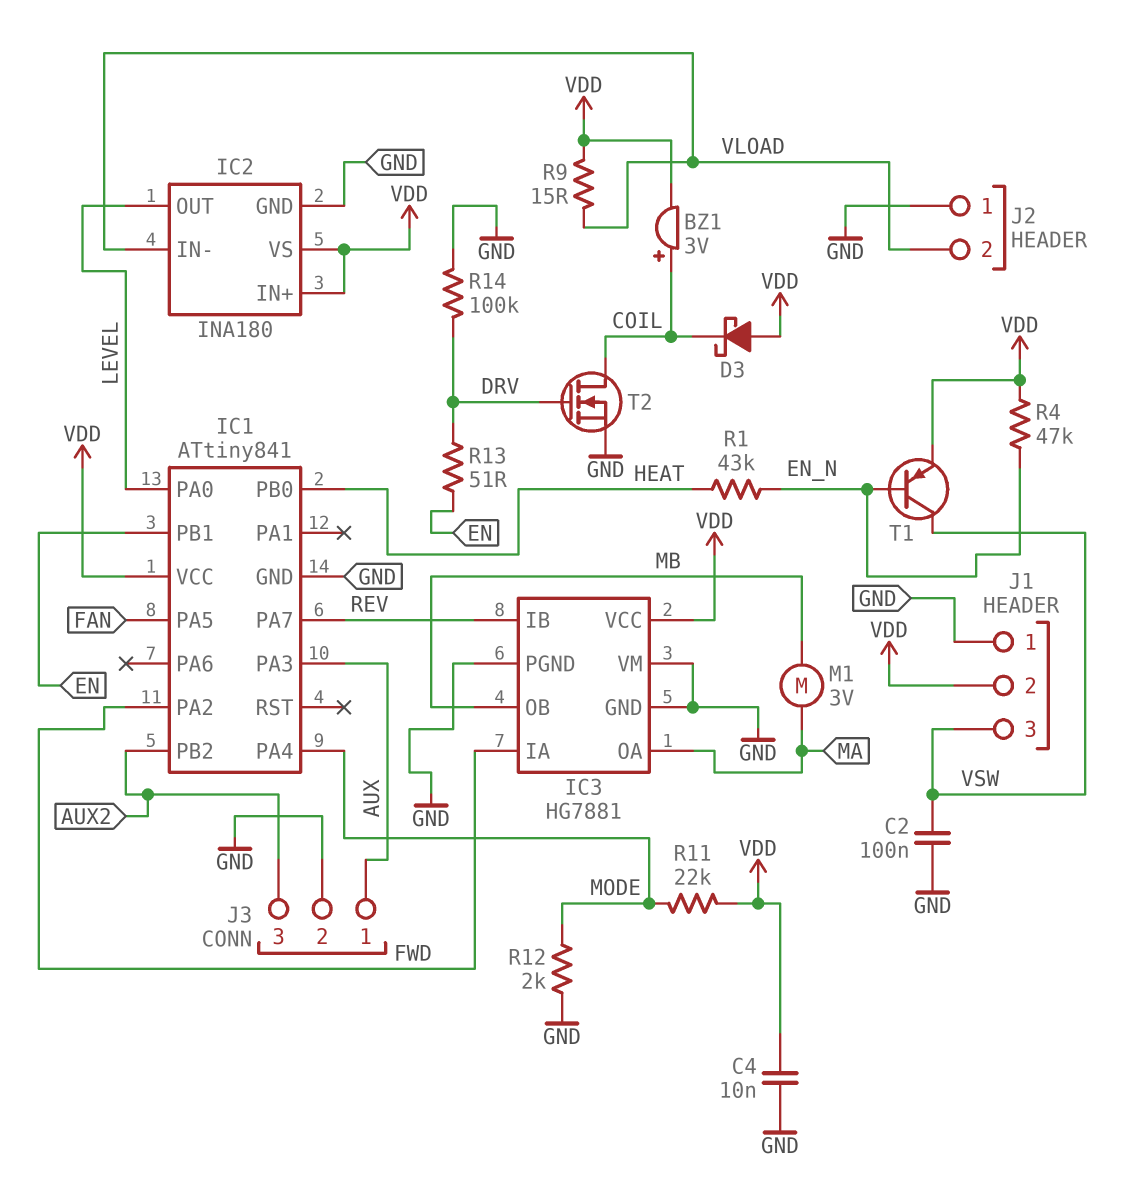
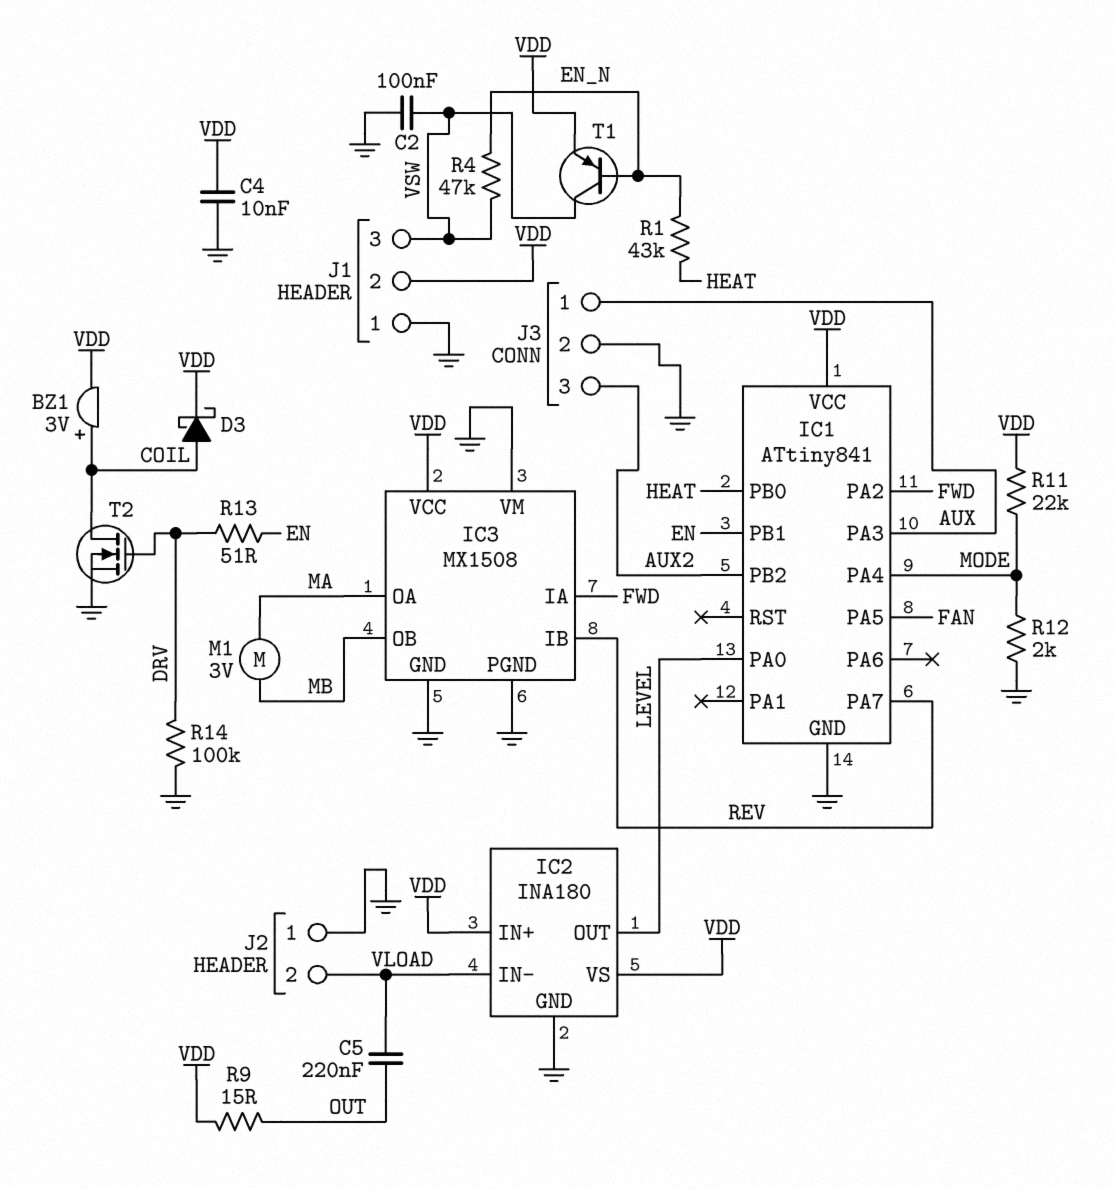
C5: none -> 220nF (OUT, VLOAD)
D3: schottky (A VDD, K COIL) -> schottky (A COIL, K VDD)
IC3: HG7881 -> MX1508
R4: 47k (EN_N, VDD) -> 47k (EN_N, VSW)
R9: 15 (VDD, VLOAD) -> 15 (OUT, VDD)

